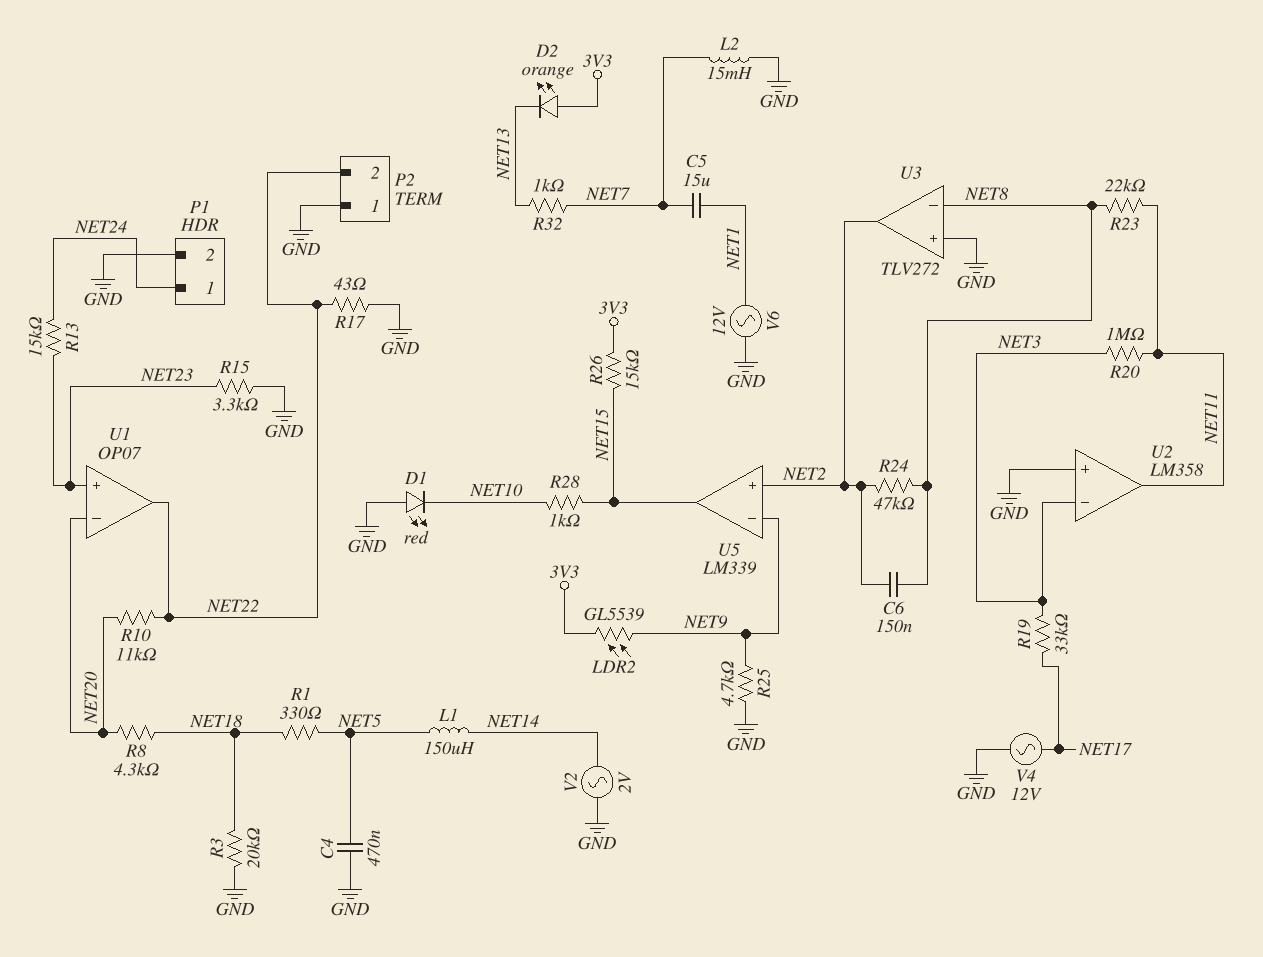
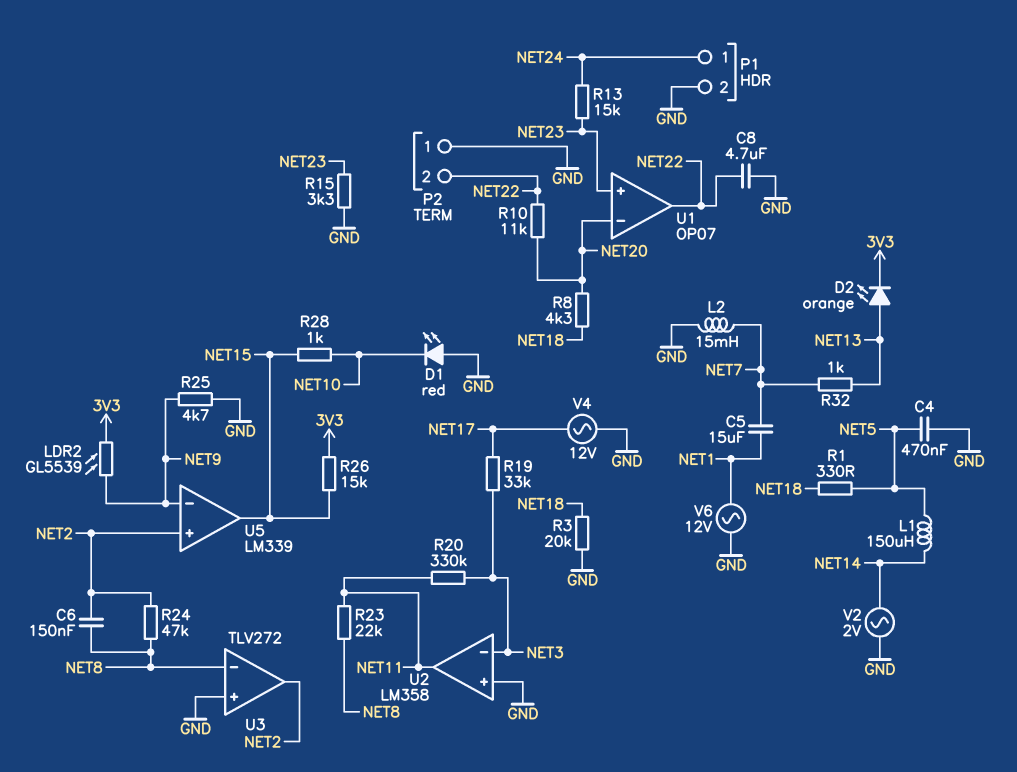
C8: none -> 4.7uF (GND, NET22)
D2: LED orange (A 3V3, K NET13) -> LED orange (A NET13, K 3V3)
R17: 43 (GND, NET22) -> none
R20: 1M (NET3, NET11) -> 330k (NET3, NET11)

